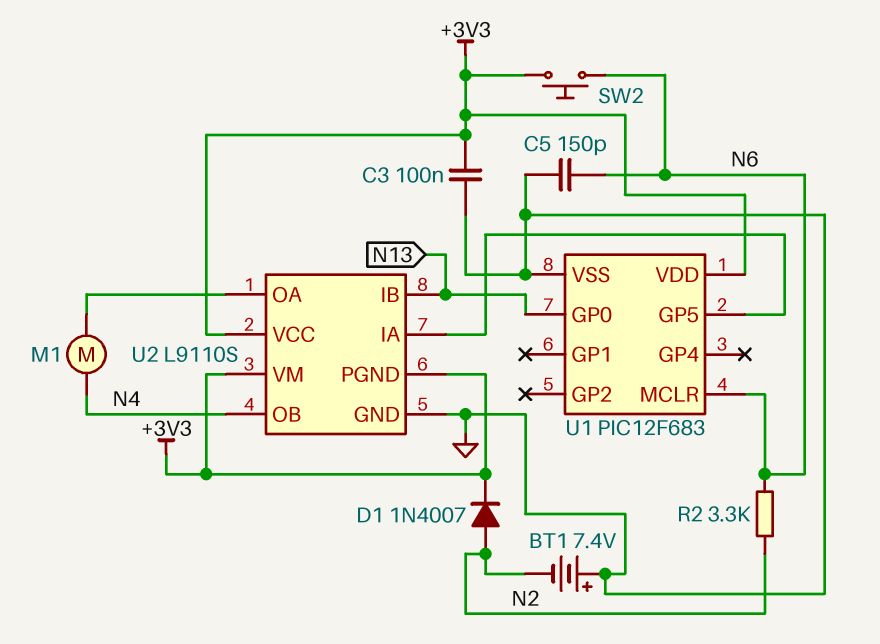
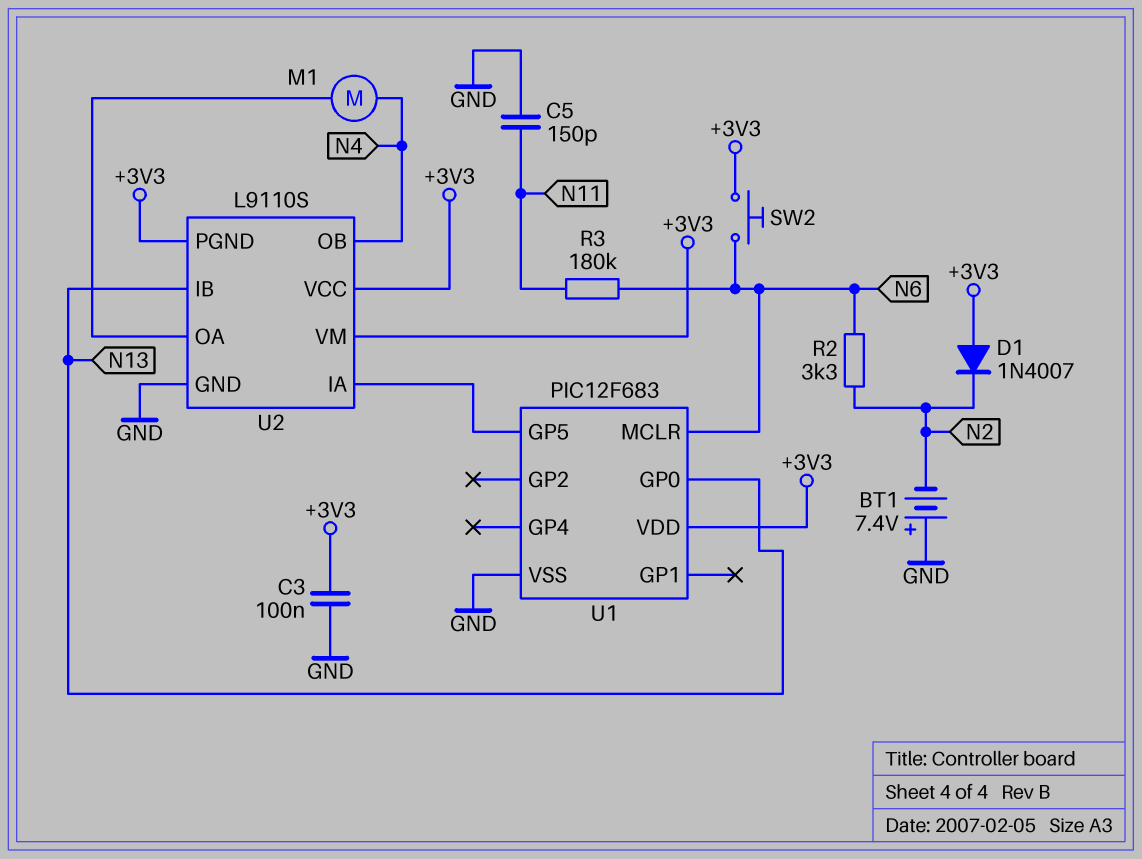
C5: 150pF (GND, N6) -> 150pF (GND, N11)
D1: diode 1N4007 (A N2, K +3V3) -> diode 1N4007 (A +3V3, K N2)
R3: none -> 180k (N6, N11)

